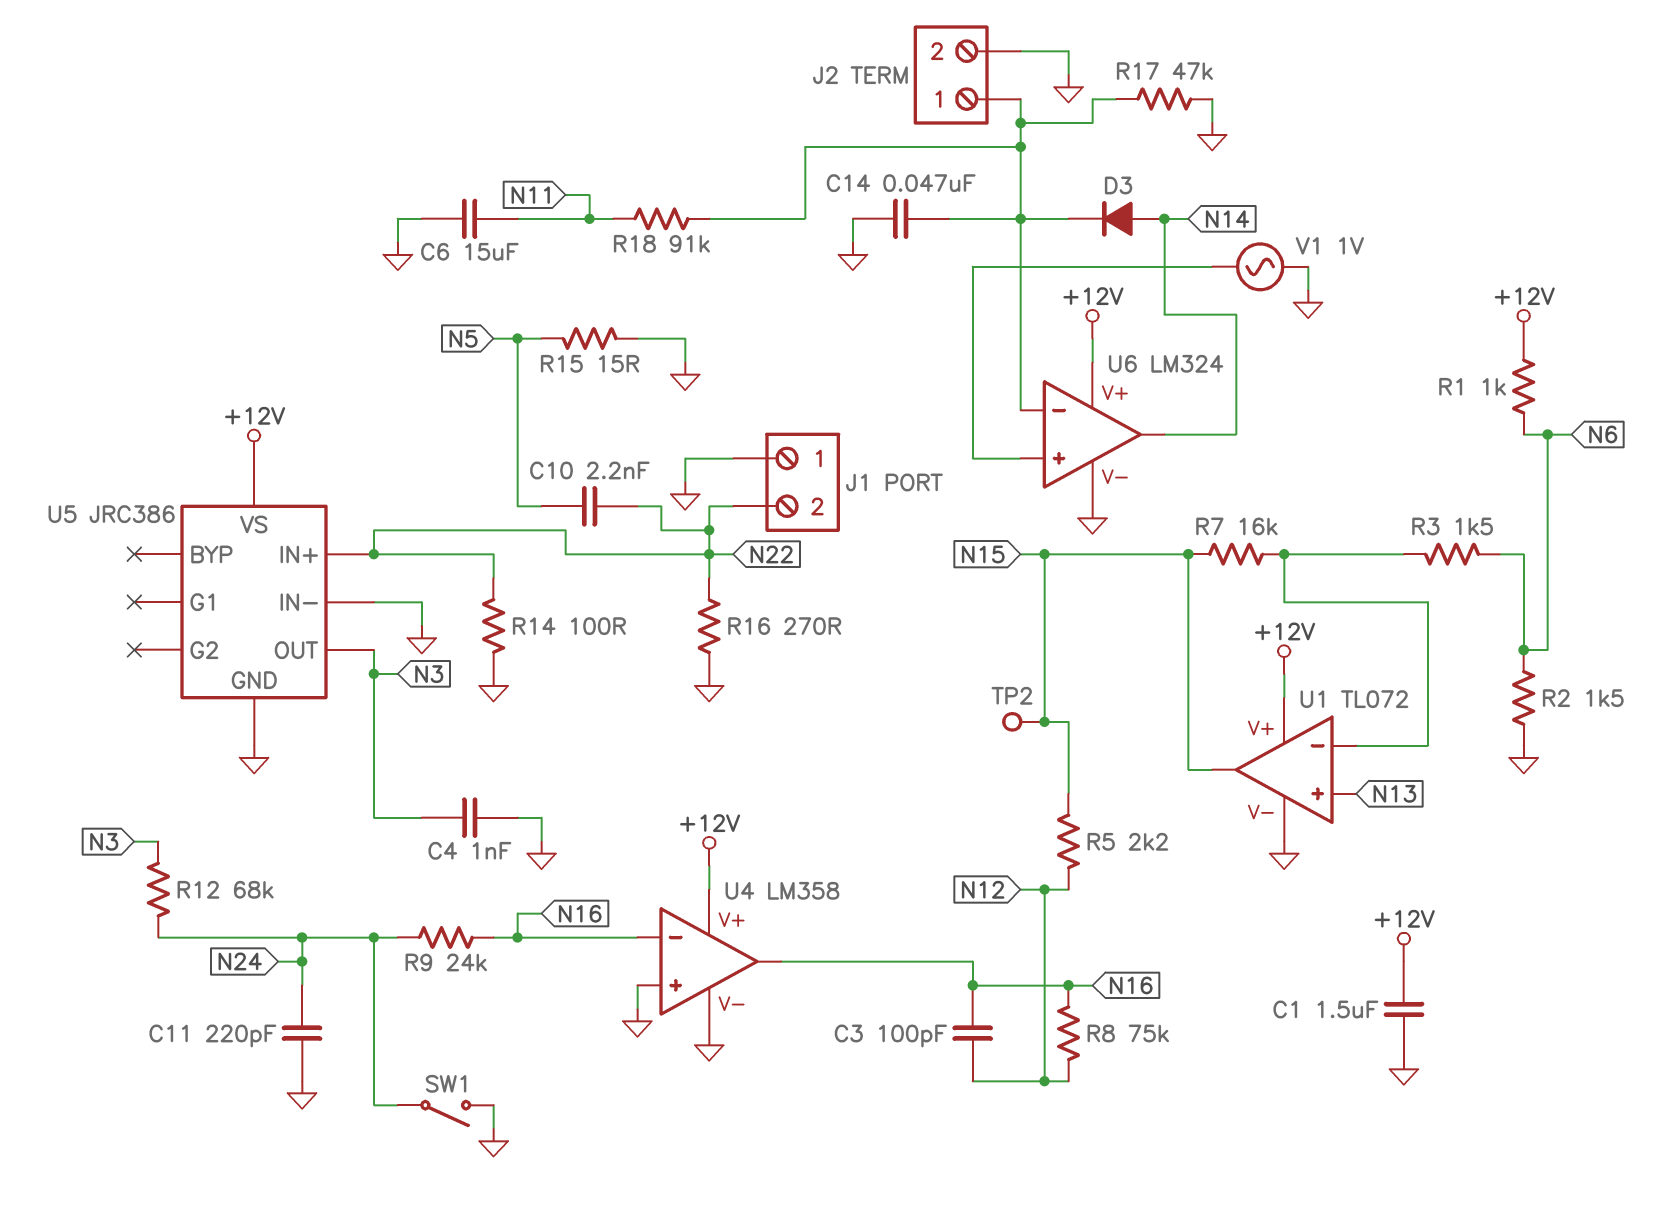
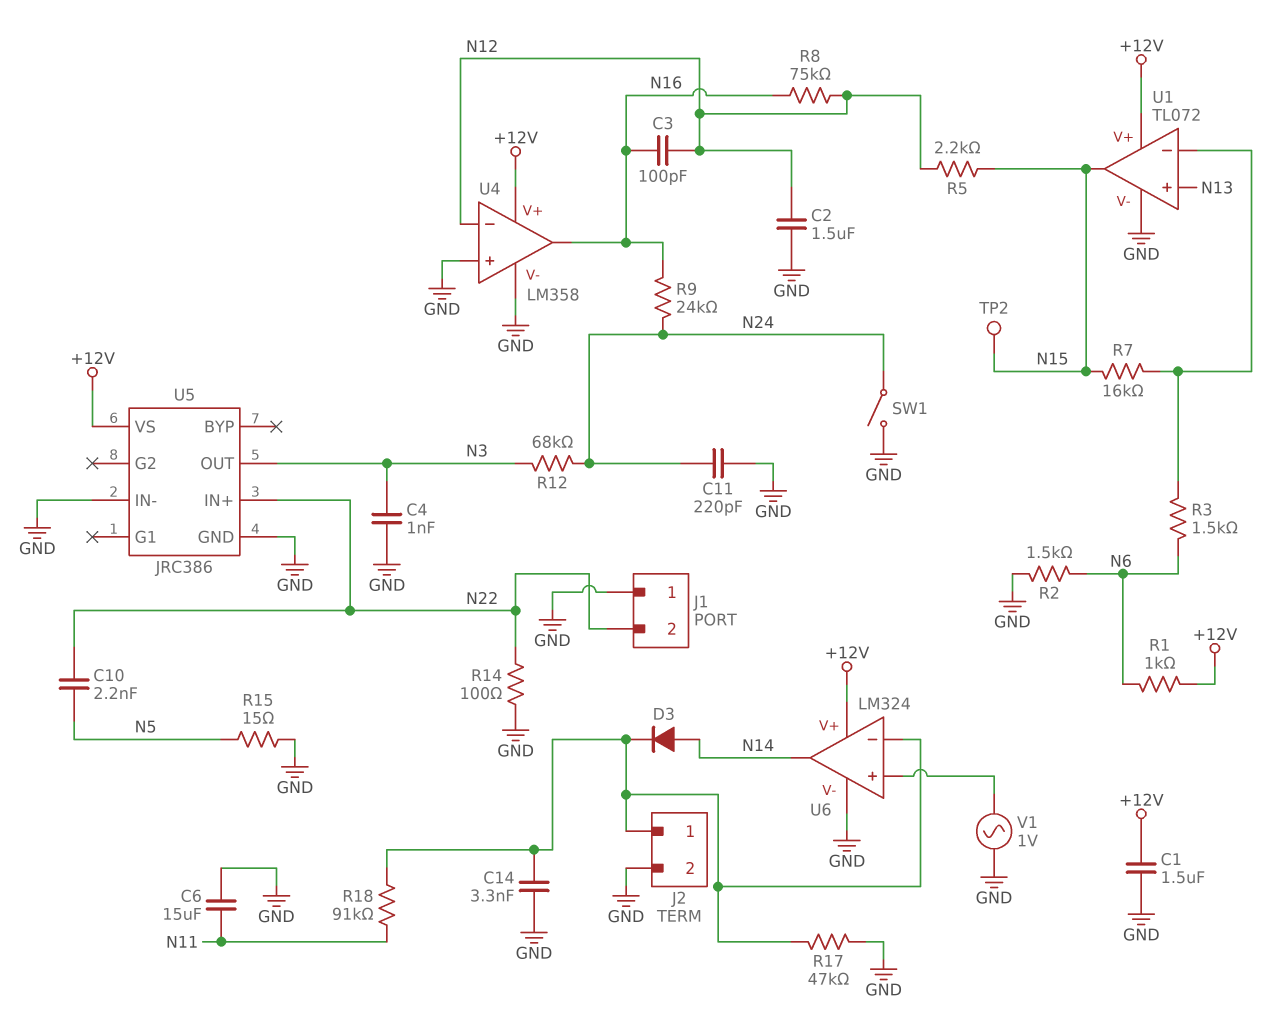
C2: none -> 1.5uF (GND, N12)
C14: 47nF (GND, J2/1) -> 3.3nF (GND, J2/1)
R16: 270 (GND, N22) -> none
U4 pin in-: N16 -> N12

